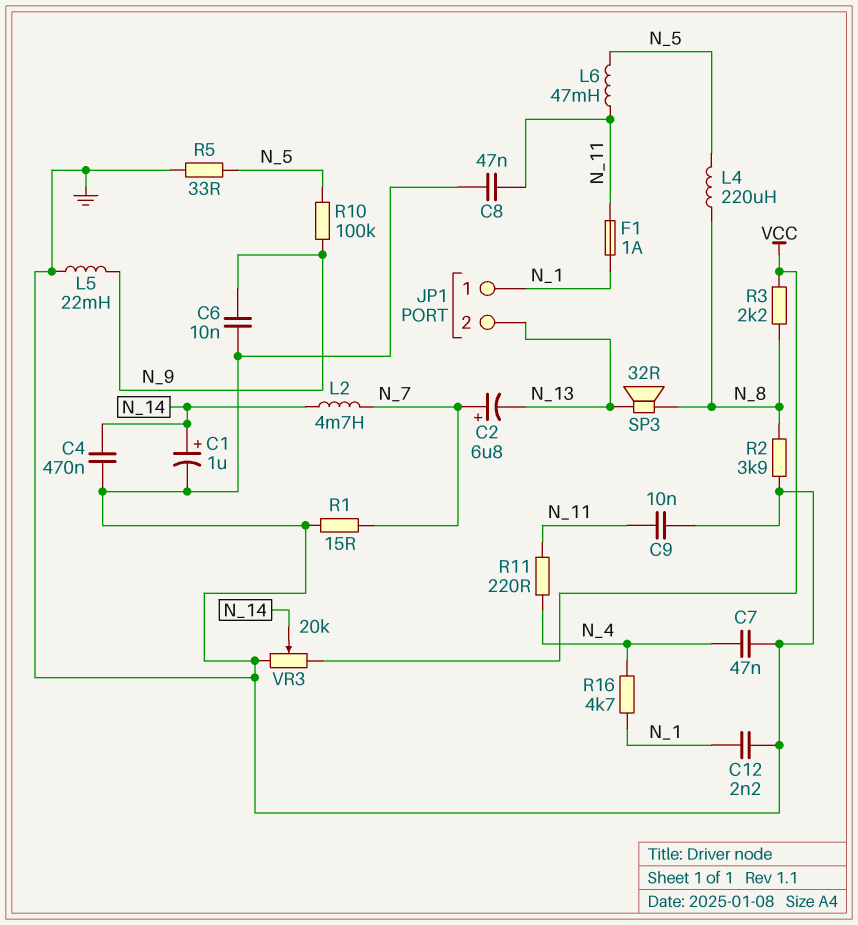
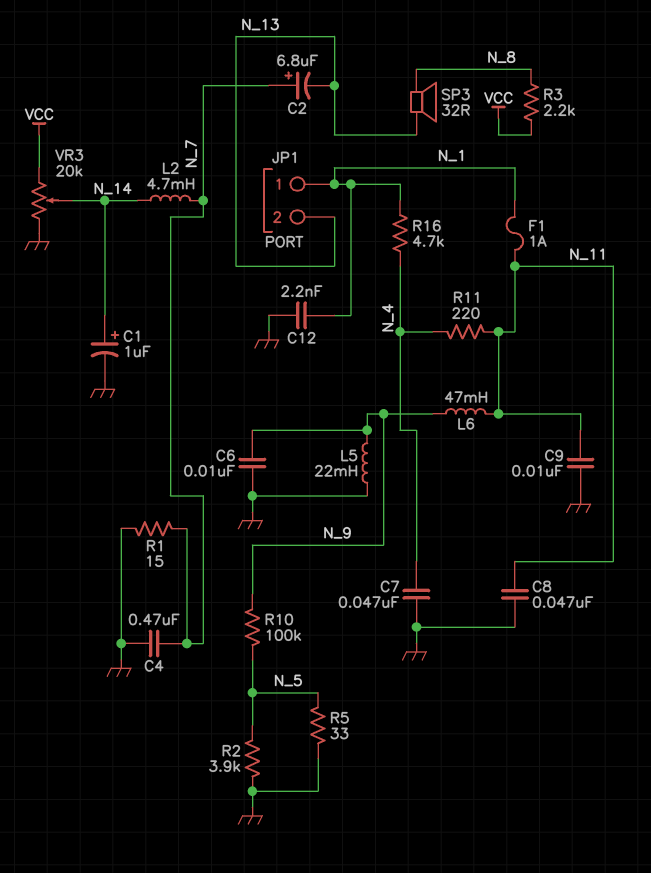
C4: 470nF (GND, N_14) -> 470nF (GND, N_7)
L4: 220uH (N_5, N_8) -> none
L6: 47mH (N_5, N_11) -> 47mH (N_9, N_11)
R2: 3.9k (GND, N_8) -> 3.9k (GND, N_5)

